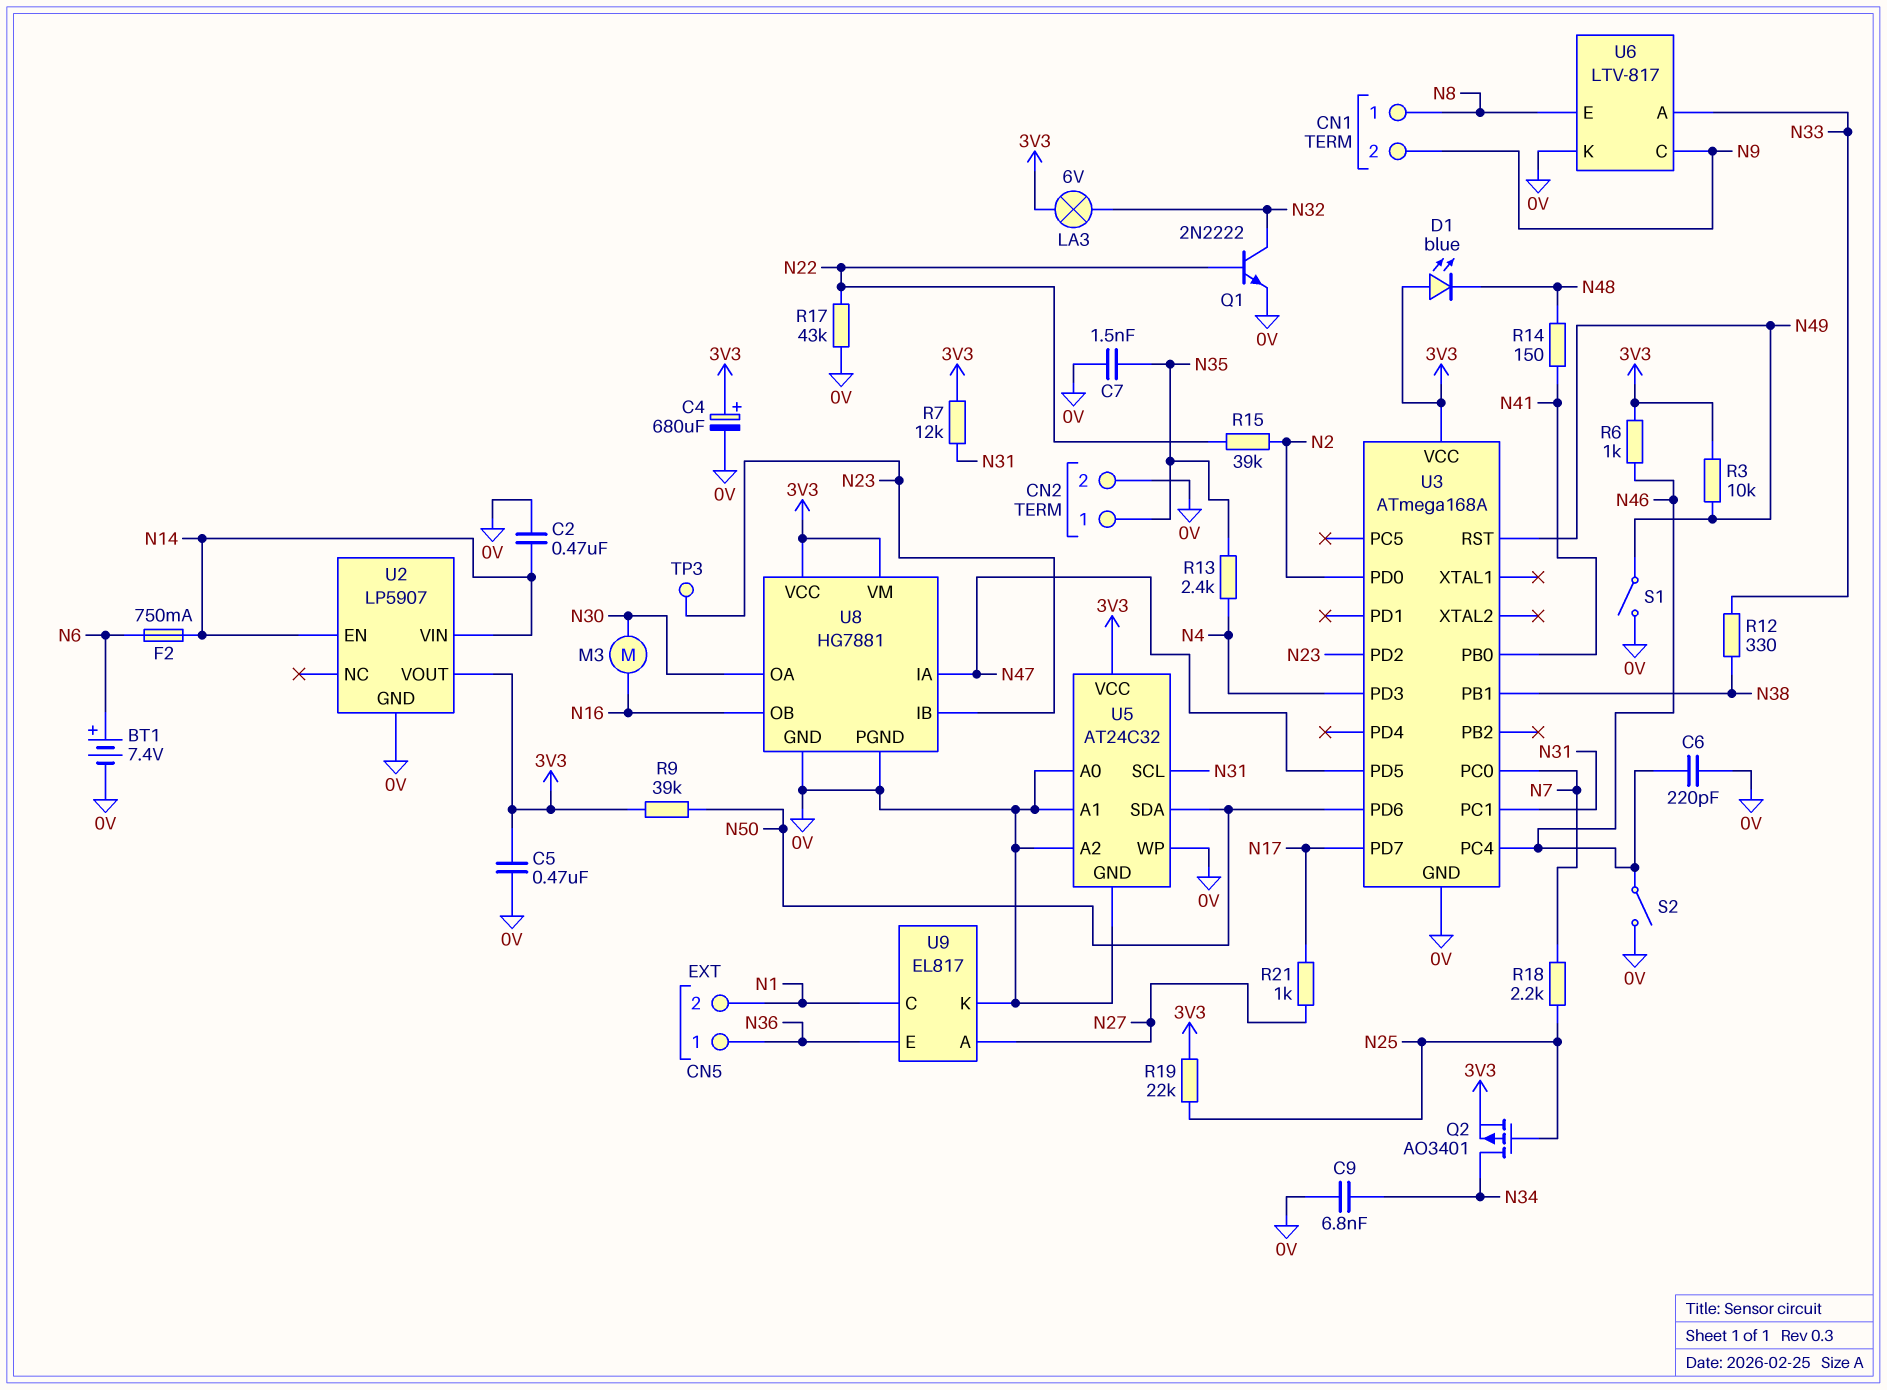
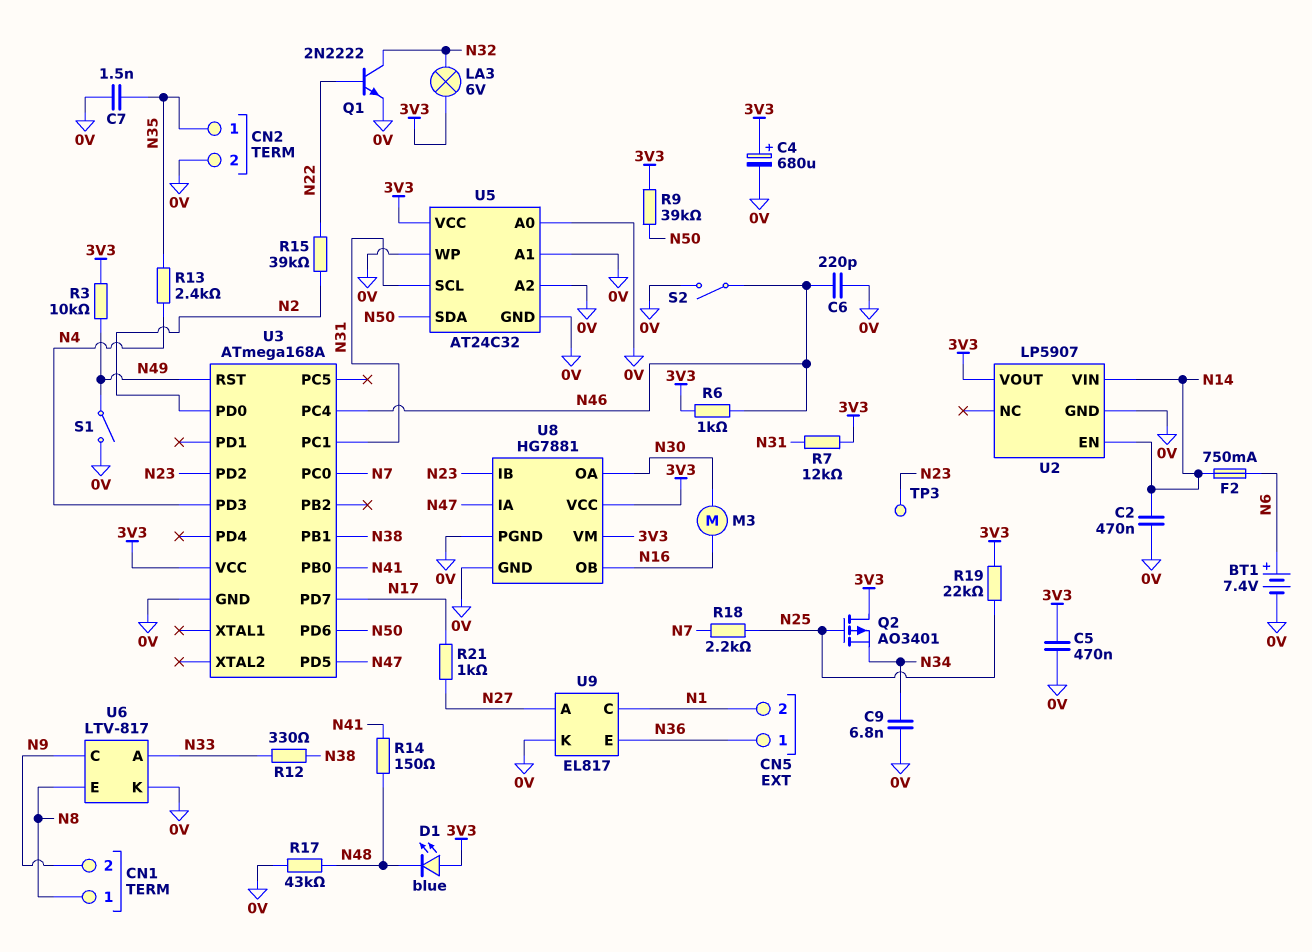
Q2: PMOS AO3401 (G N25, D N34, S 3V3) -> PMOS AO3401 (G N25, D 3V3, S N34)
R17: 43k (0V, N22) -> 43k (0V, N48)

